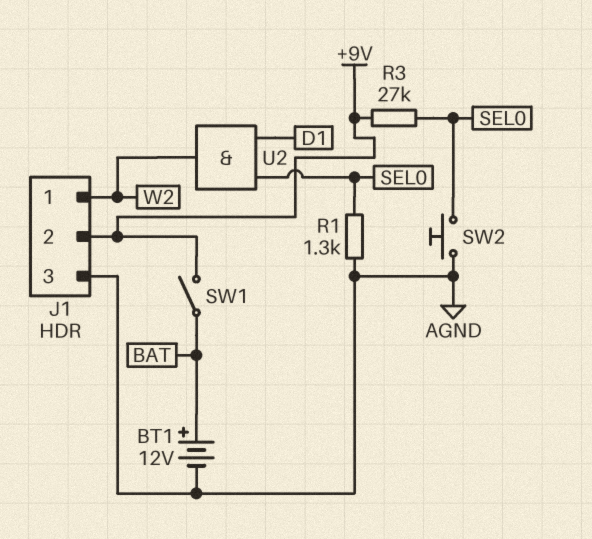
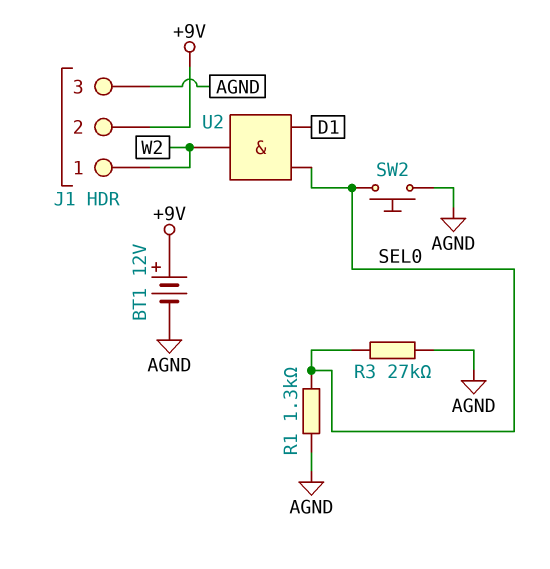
BT1: 12V (plus BAT, minus AGND) -> 12V (plus +9V, minus AGND)
R3: 27k (+9V, SEL0) -> 27k (AGND, SEL0)
SW1: switch (+9V, BAT) -> none

